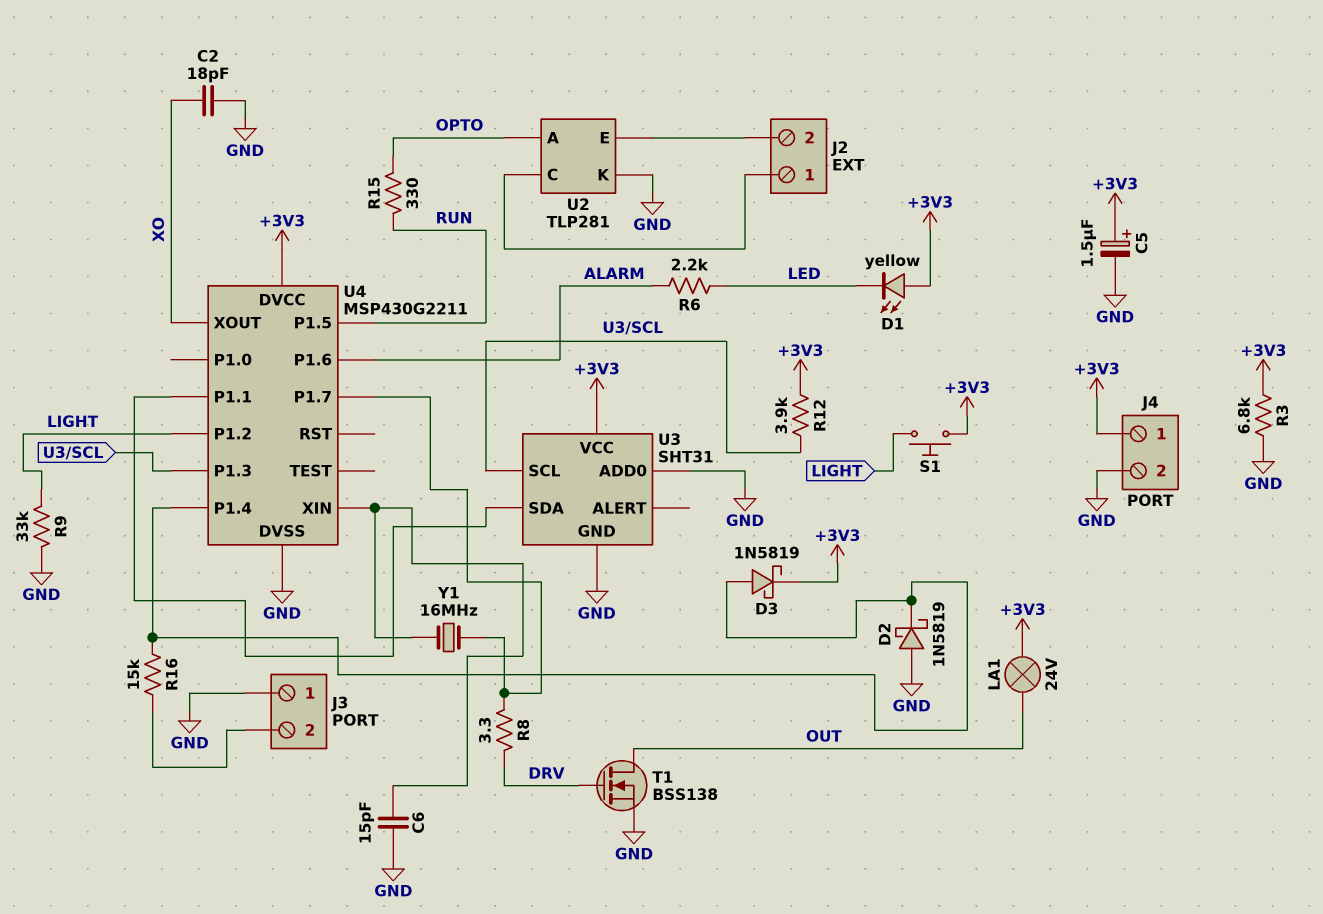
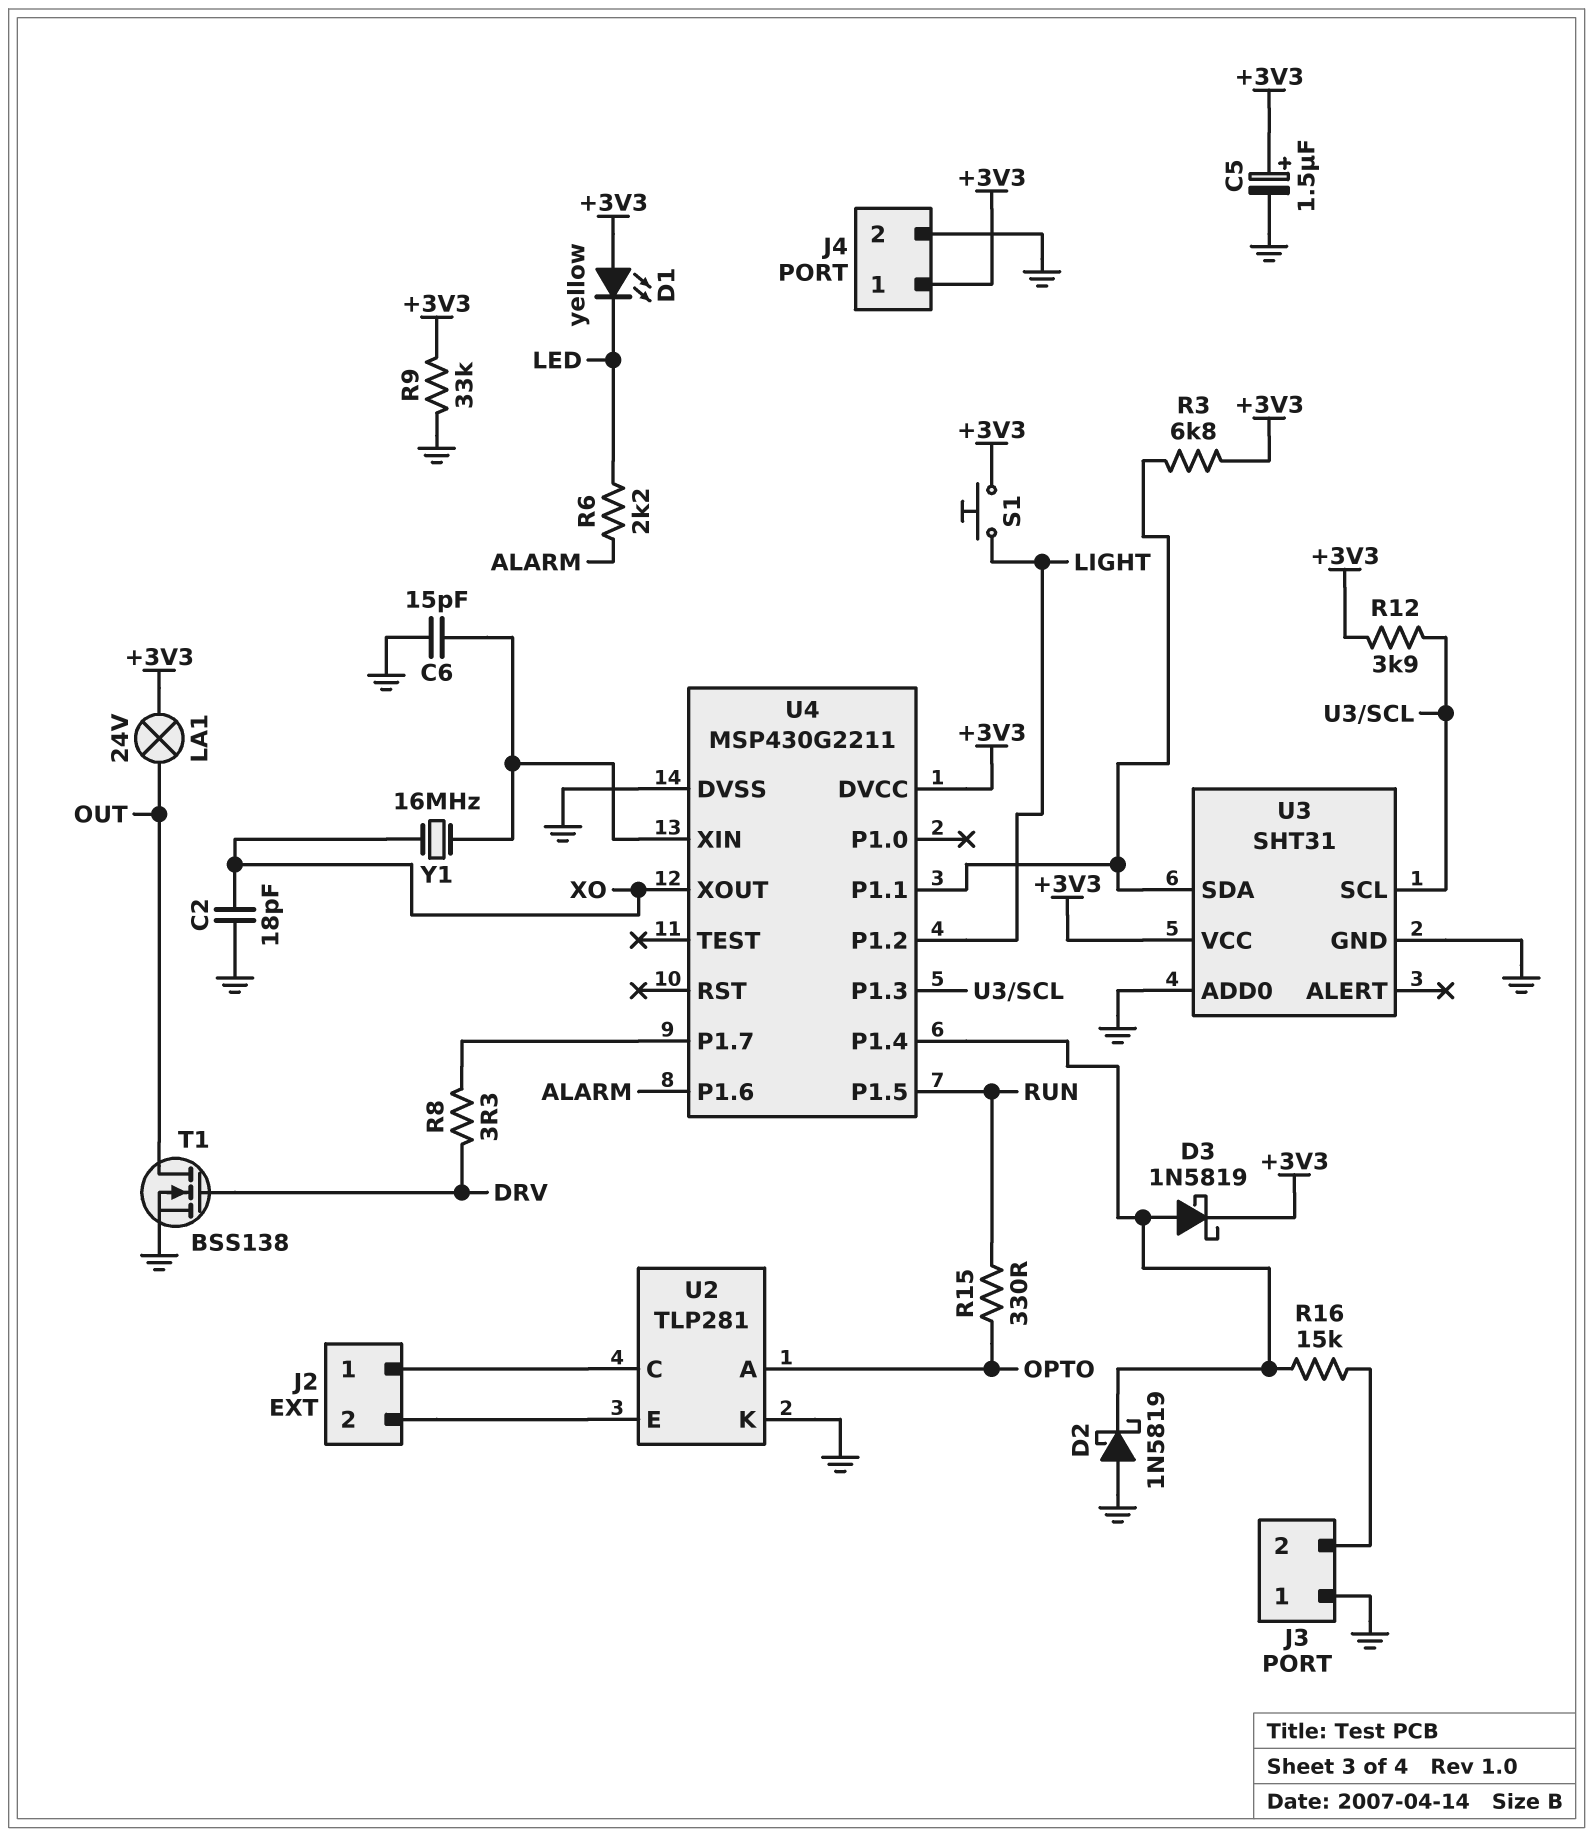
R3: 6.8k (+3V3, GND) -> 6.8k (+3V3, U3/SDA)
R9: 33k (GND, LIGHT) -> 33k (+3V3, GND)
Y1: 16MHz (U4/P1.7, U4/XIN) -> 16MHz (U4/XIN, XO)

